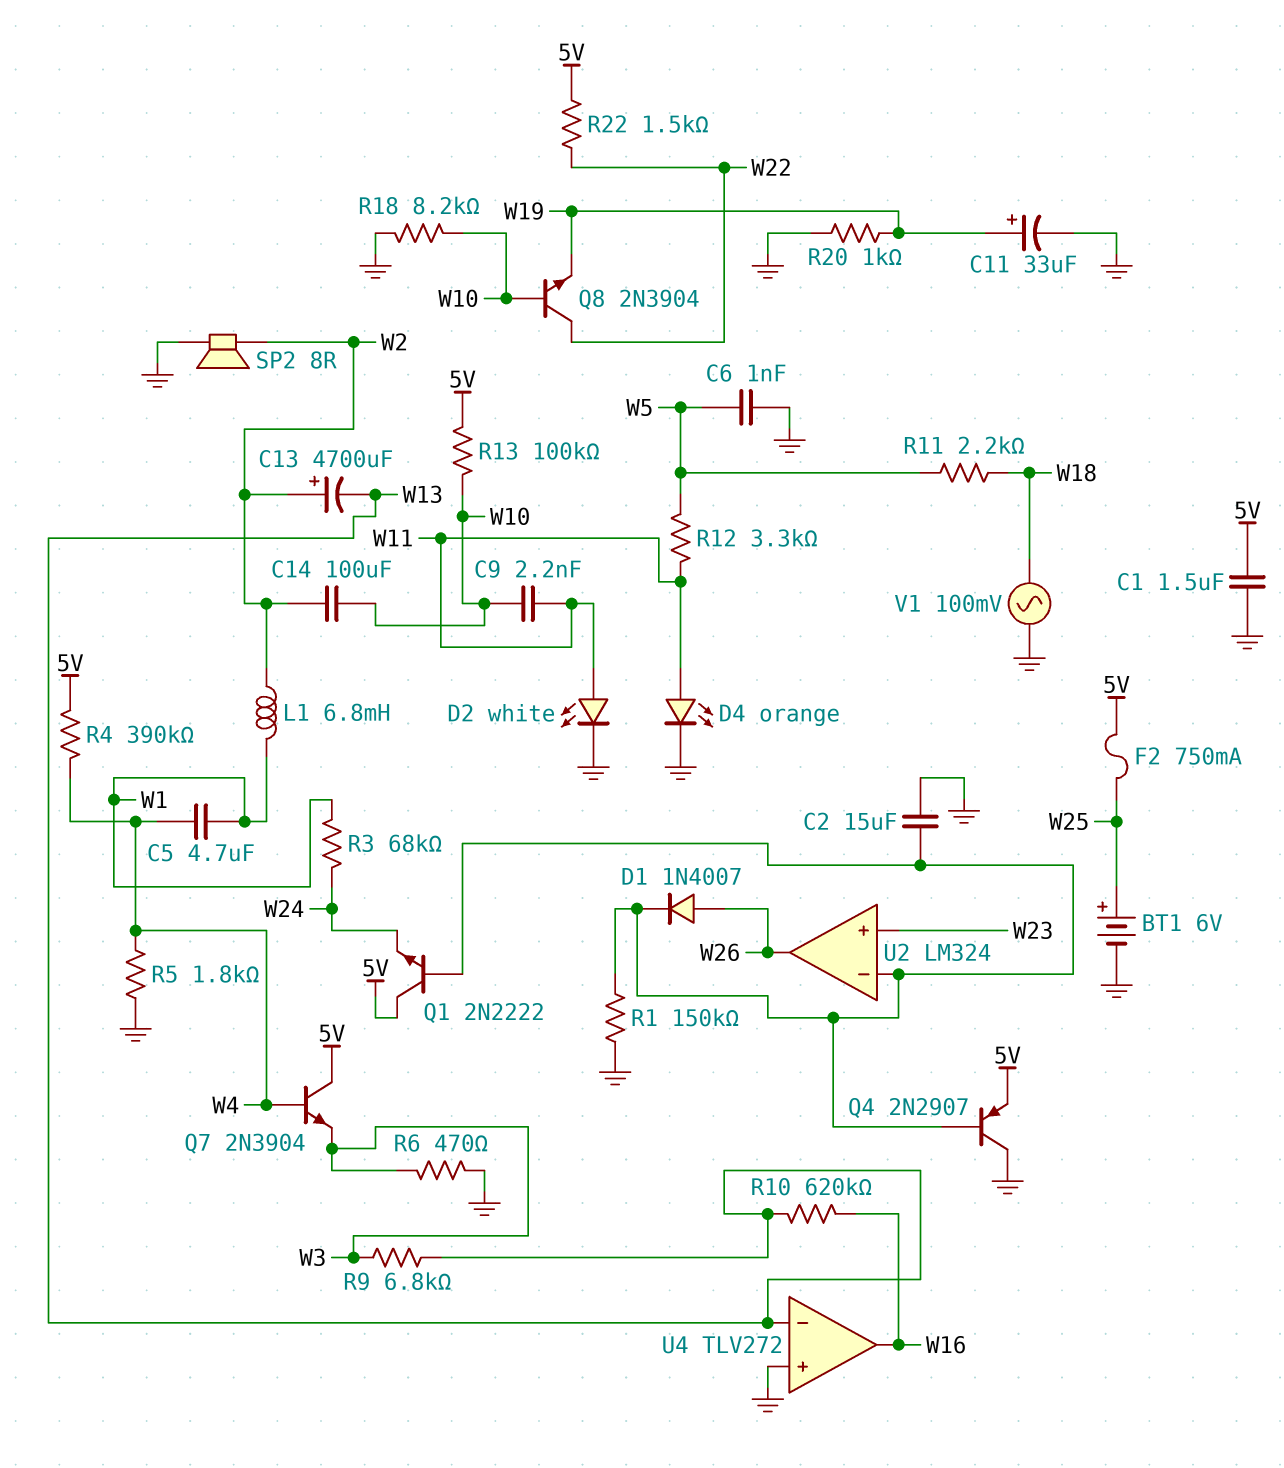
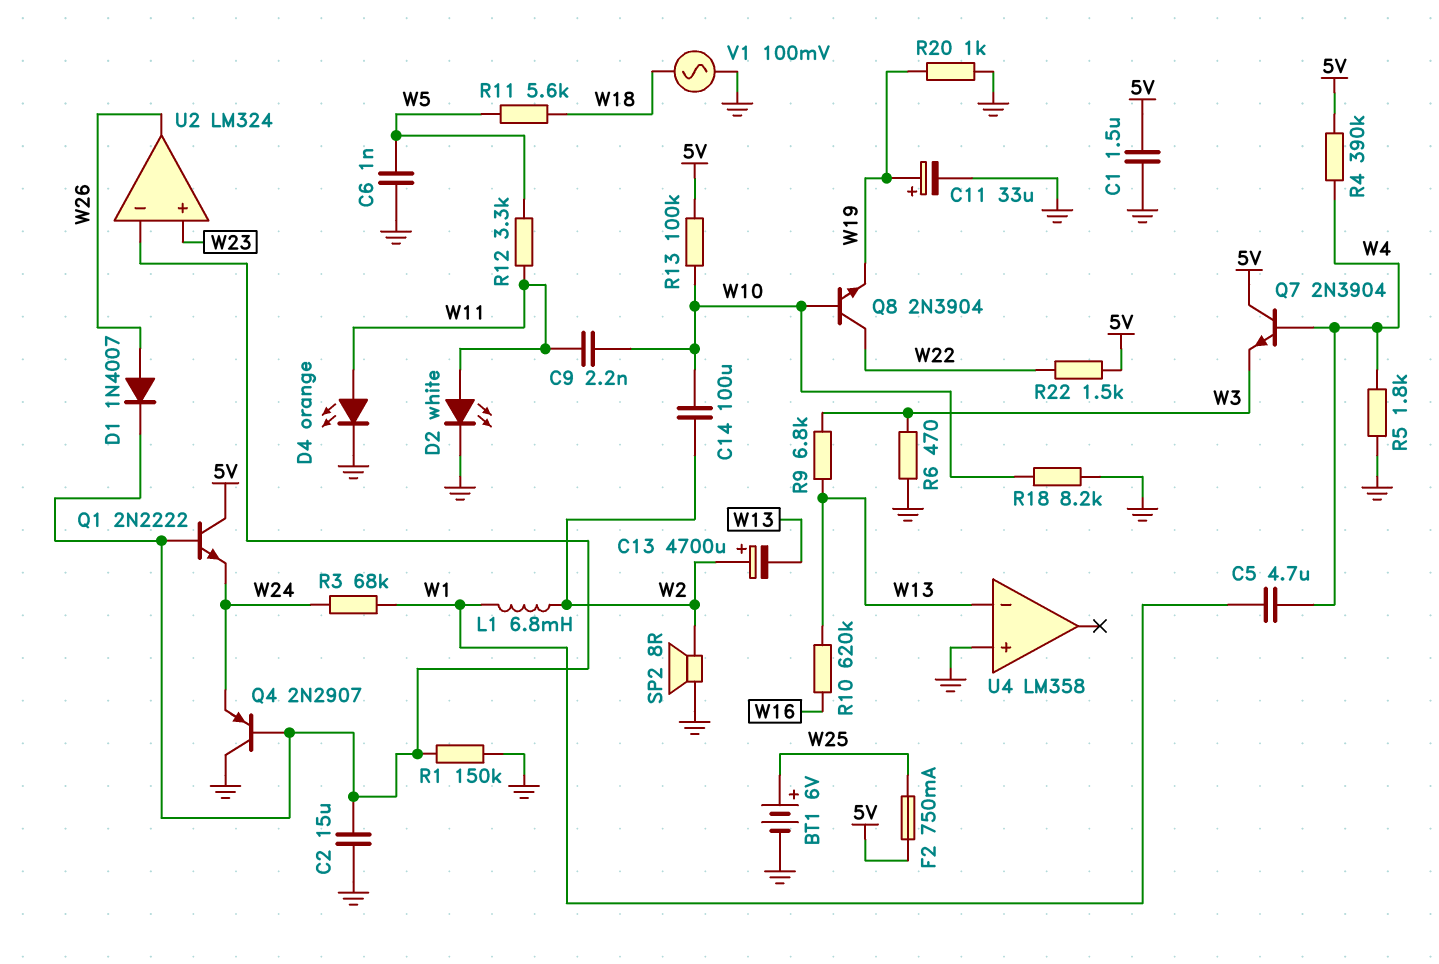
Q4: PNP 2N2907 (B U2/in-, C GND, E 5V) -> PNP 2N2907 (B U2/in-, C GND, E W24)
R11: 2.2k (W5, W18) -> 5.6k (W5, W18)
U4: TLV272 -> LM358
U4 pin out: W16 -> none

